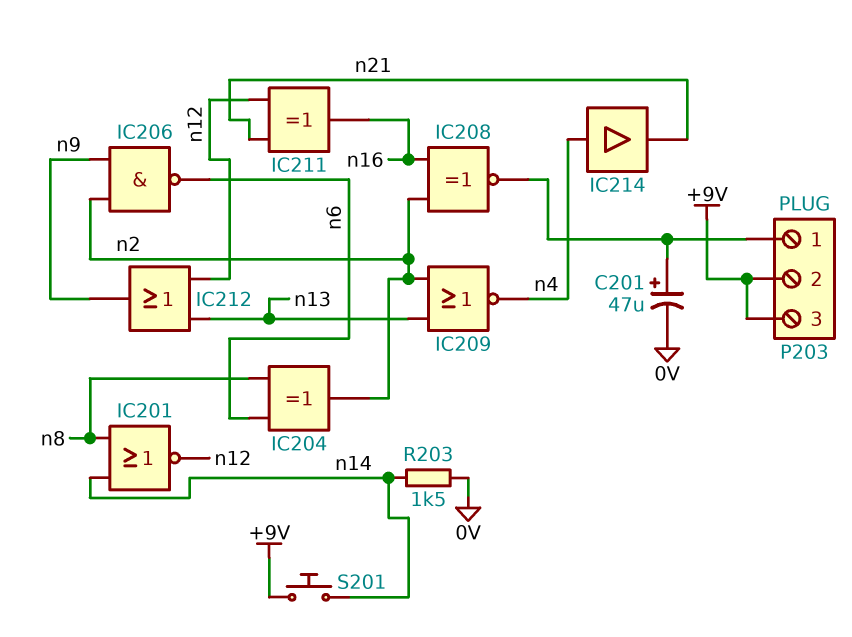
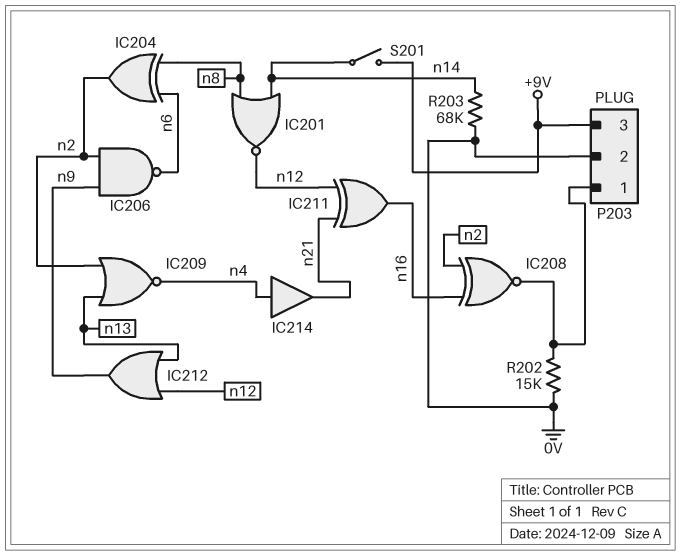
C201: 47uF (plus P203/1, minus 0V) -> none
P203 pin 2: +9V -> 0V
R202: none -> 15k (0V, P203/1)
R203: 1.5k (0V, n14) -> 68k (0V, n14)
S201: button (+9V, n14) -> switch (+9V, n14)

